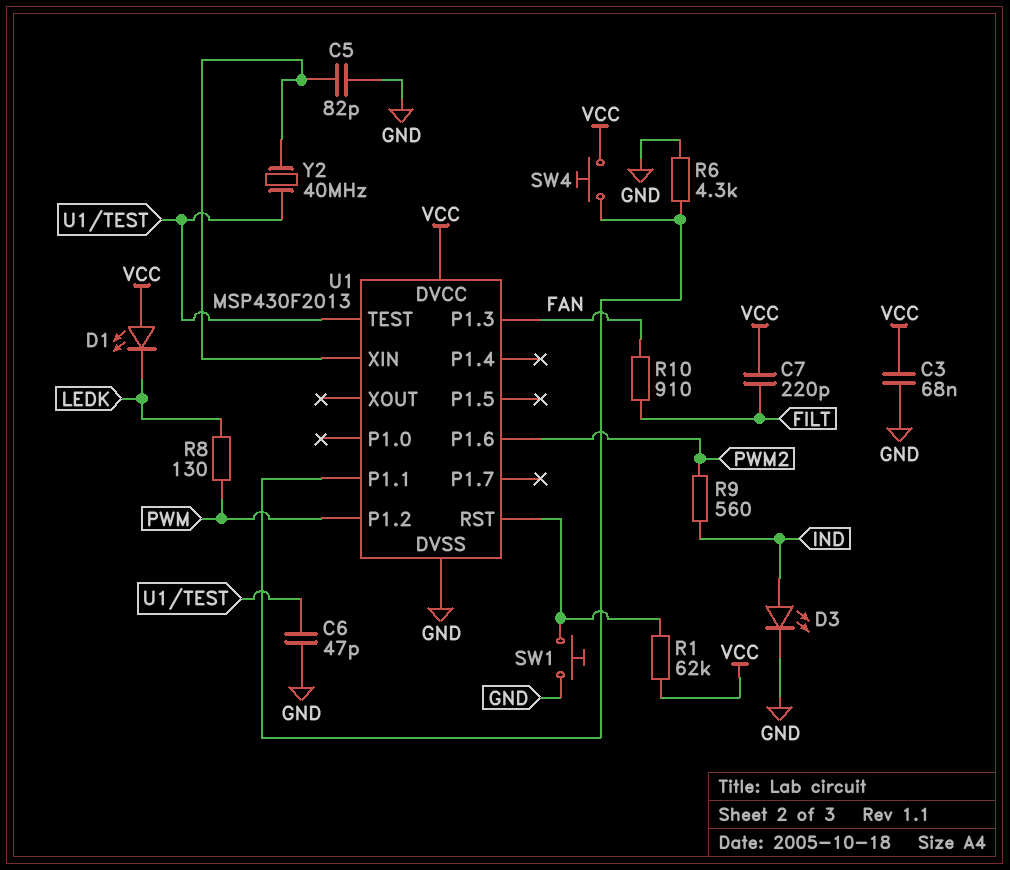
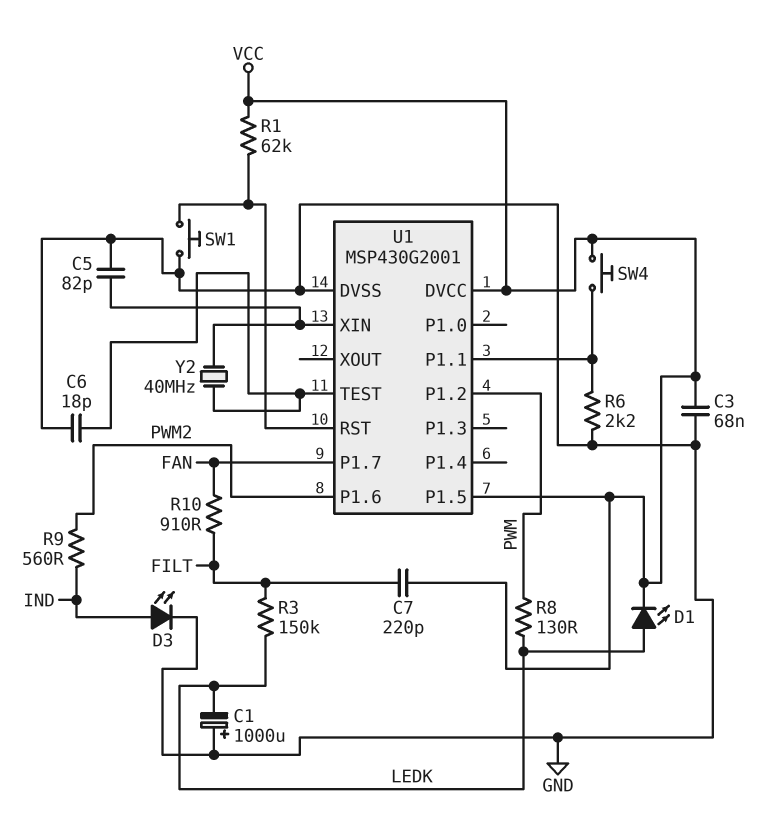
C1: none -> 1000uF (plus GND, minus LEDK)
C6: 47pF (GND, U1/TEST) -> 18pF (GND, U1/TEST)
D1: LED (A VCC, K LEDK) -> LED (A LEDK, K VCC)
R3: none -> 150k (FILT, LEDK)
R6: 4.3k (GND, U1/P1.1) -> 2.2k (GND, U1/P1.1)
U1: MSP430F2013 -> MSP430G2001
U1 pin P1.3: FAN -> none
U1 pin P1.5: none -> VCC
U1 pin P1.7: none -> FAN

